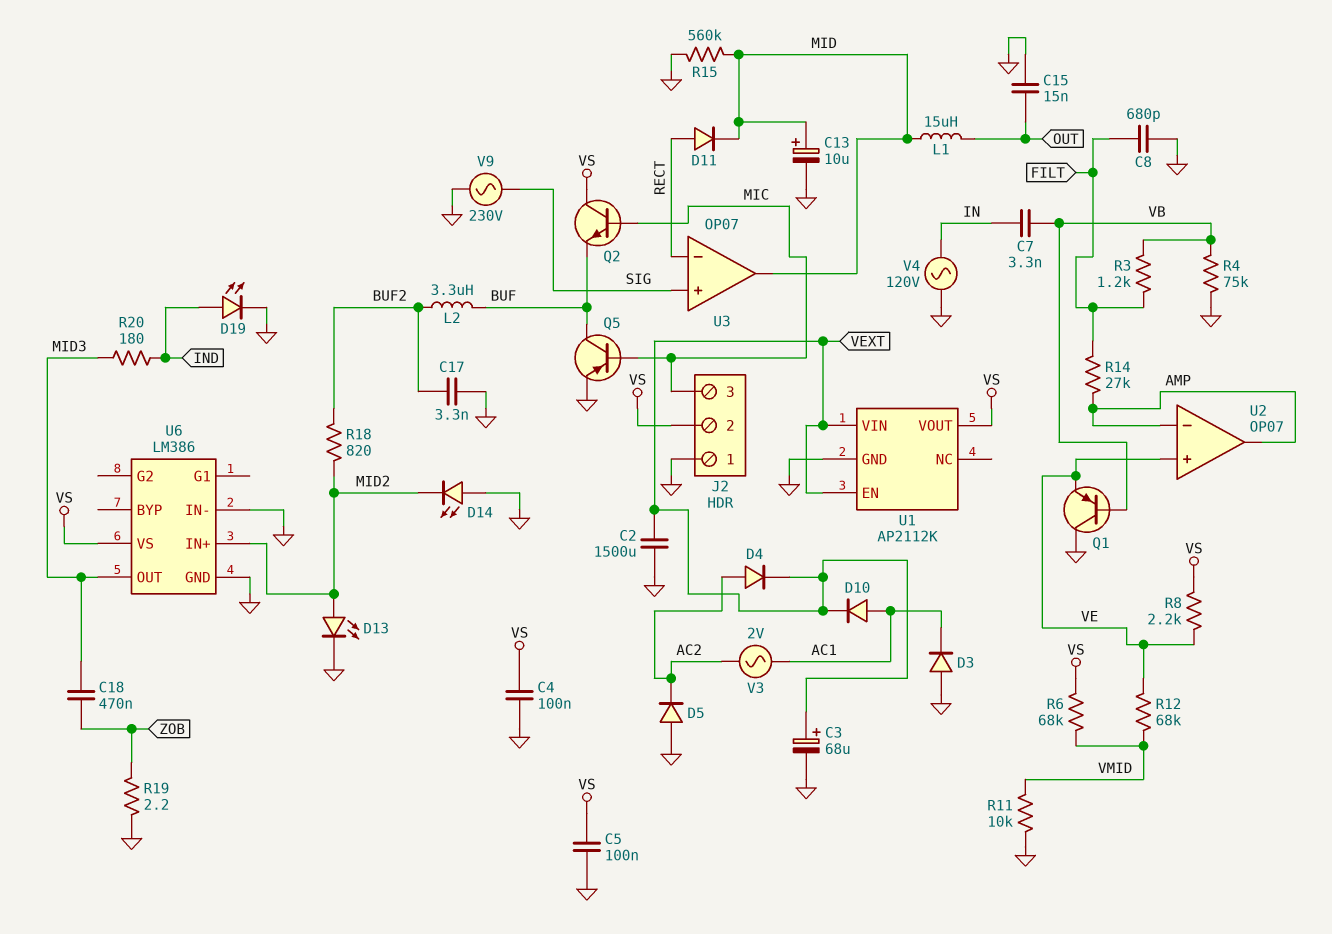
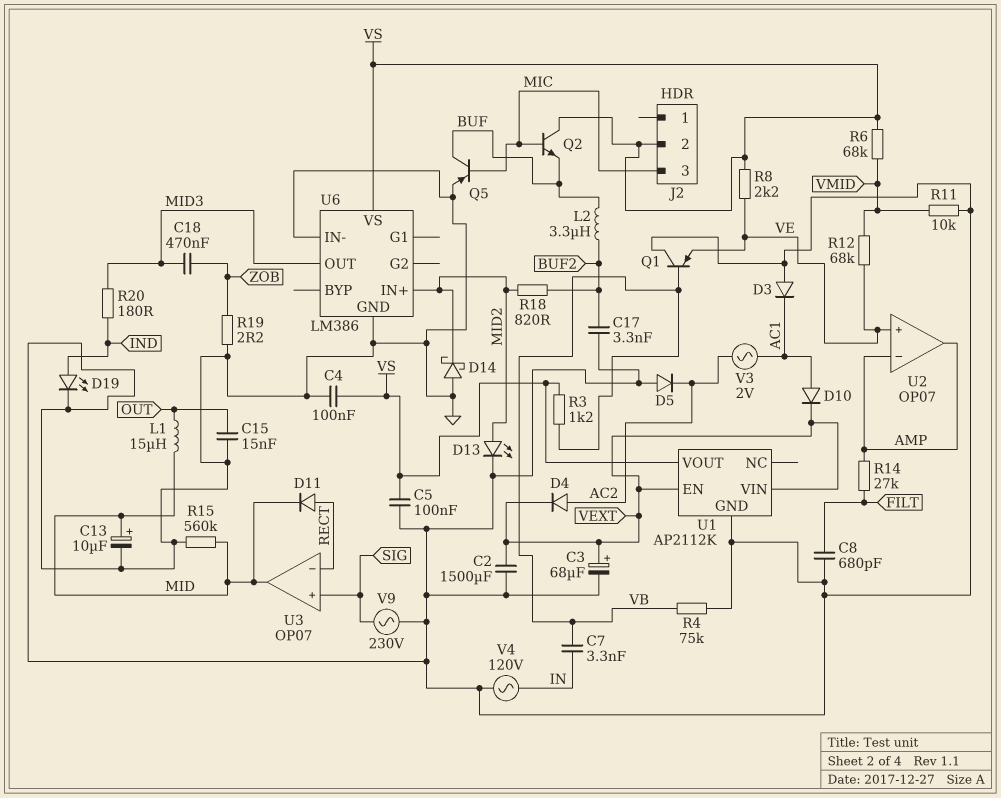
D14: LED (A GND, K MID2) -> schottky (A GND, K MID2)
J2 pin 1: GND -> none
R3: 1.2k (FILT, VB) -> 1.2k (VB, VS)

